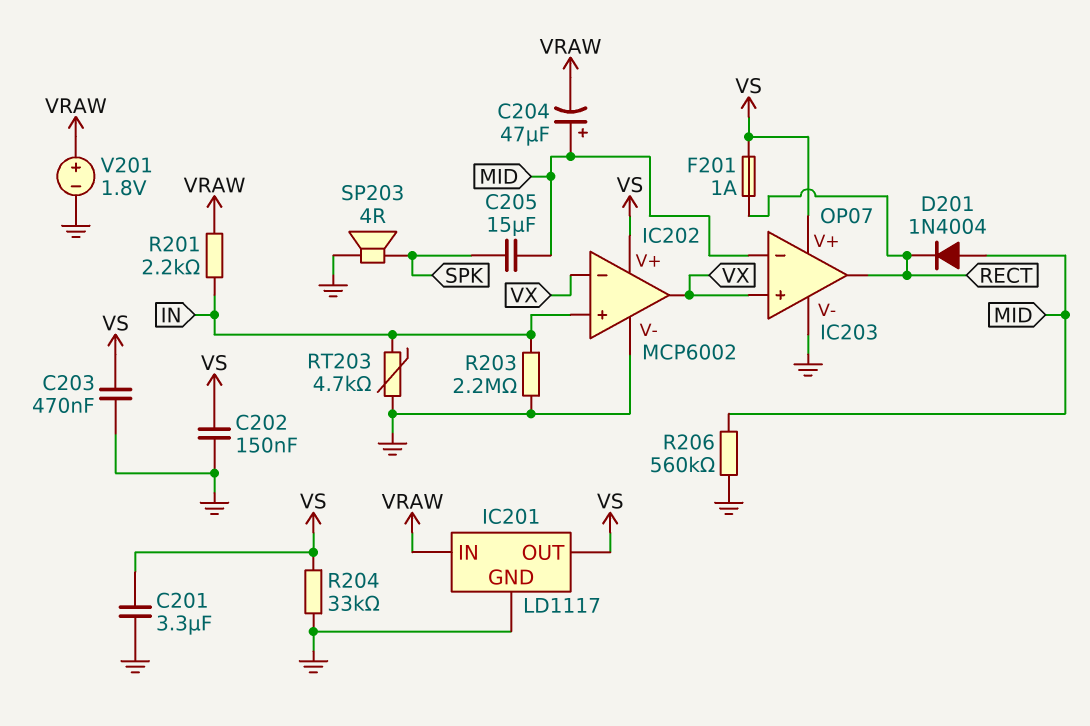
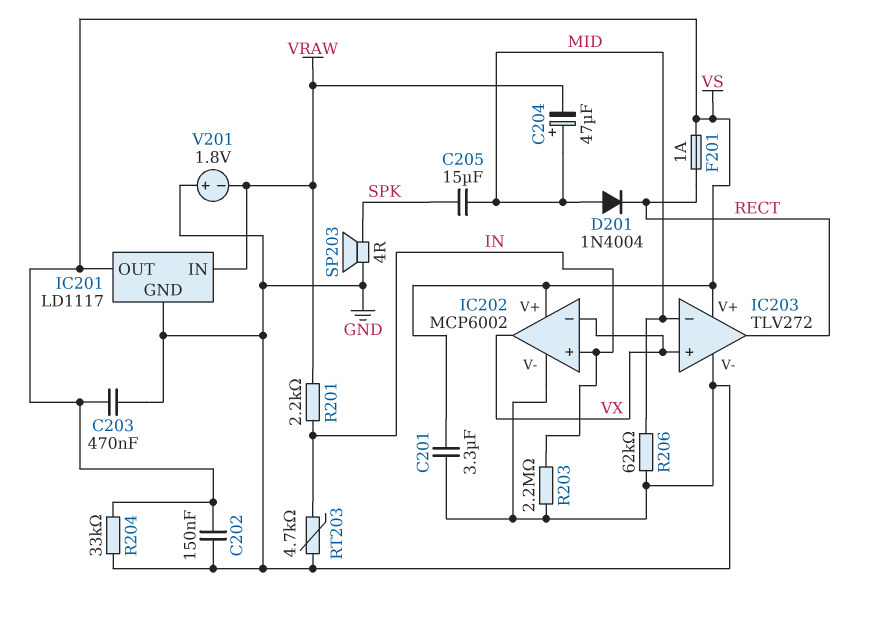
IC203: OP07 -> TLV272
R206: 560k (GND, MID) -> 62k (GND, MID)
V201: 1.8V (plus VRAW, minus GND) -> 1.8V (plus GND, minus VRAW)

